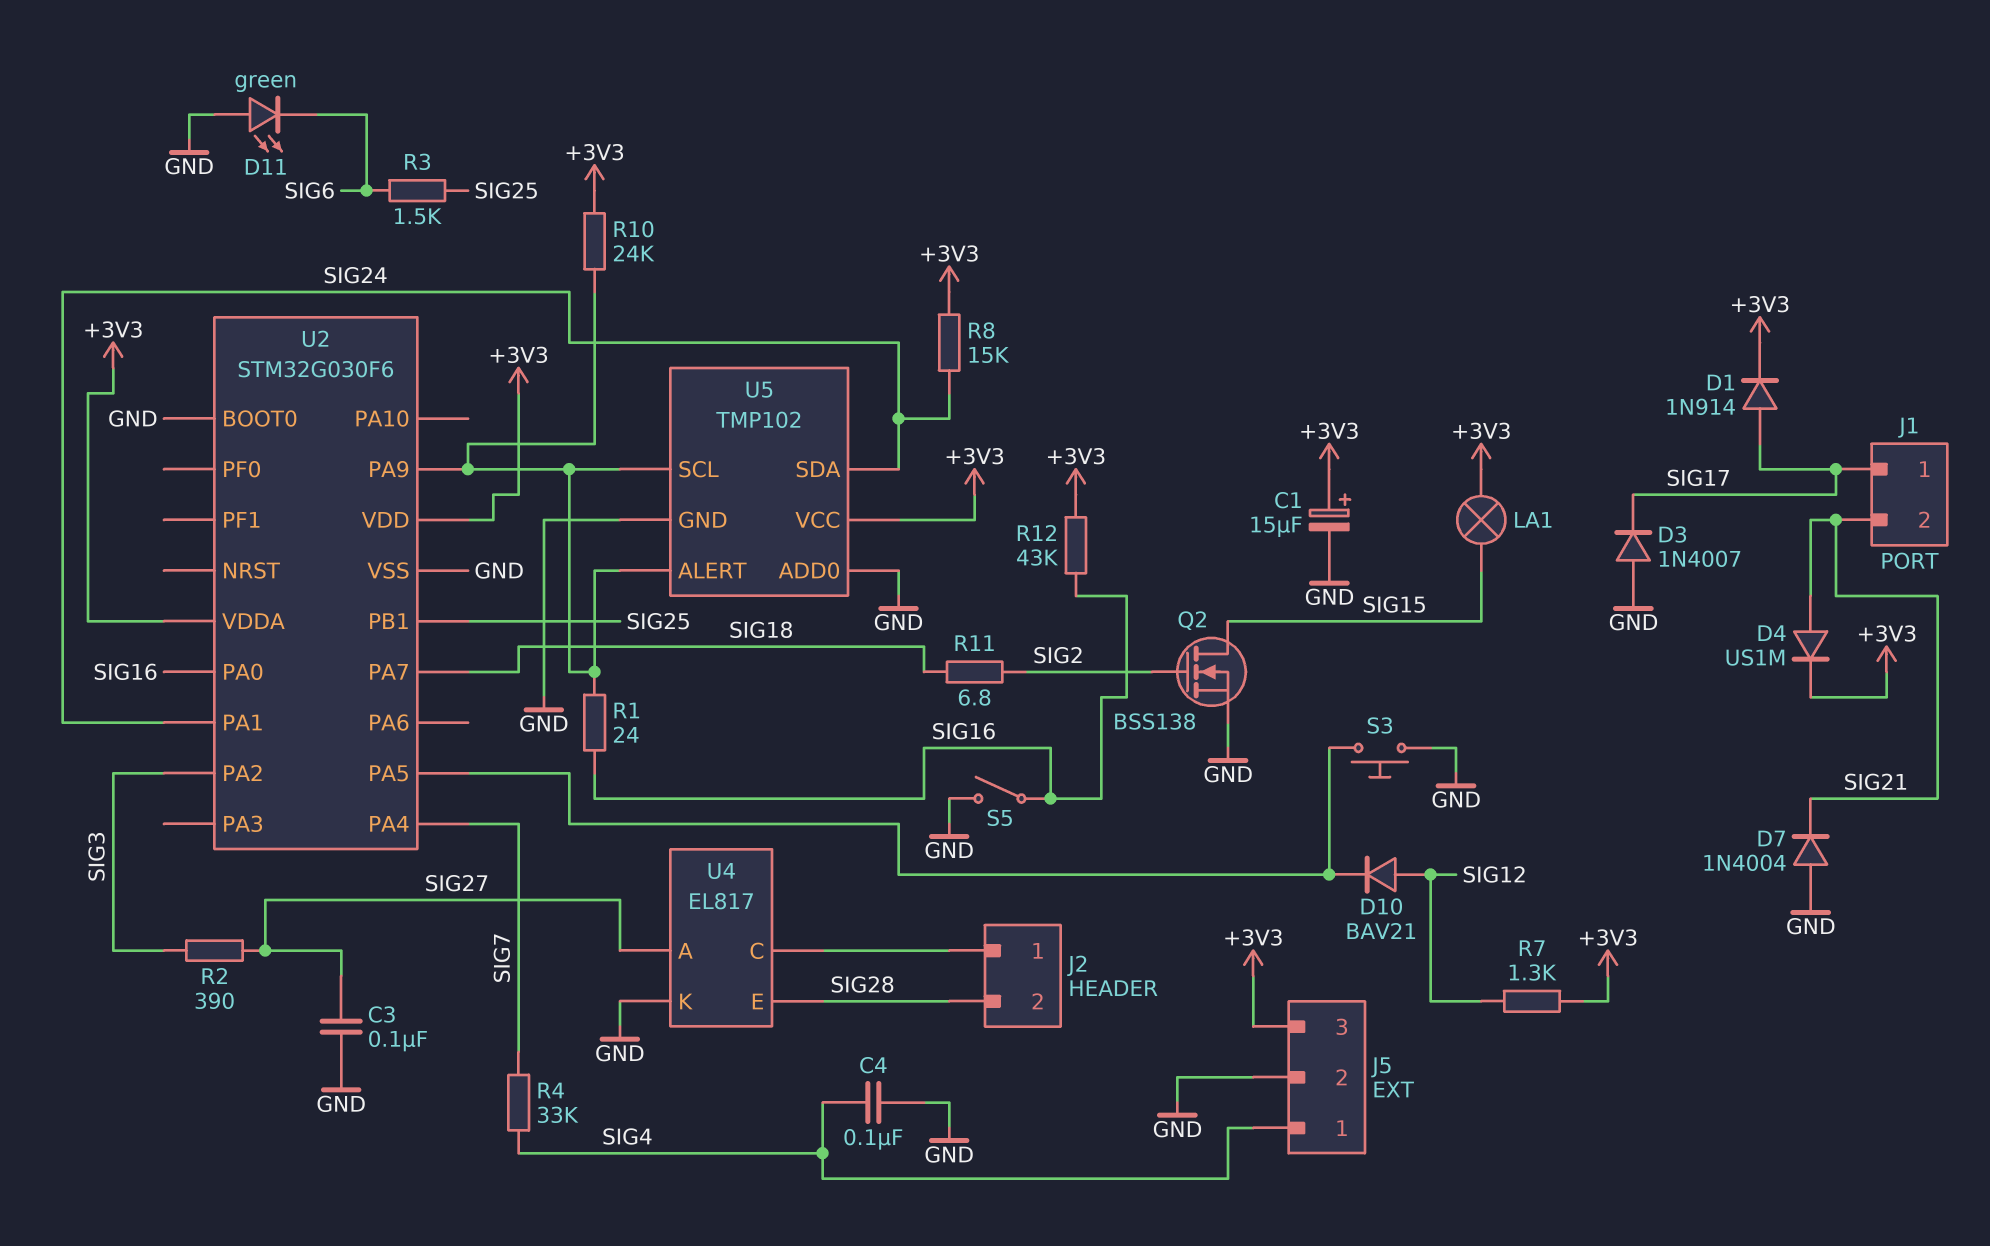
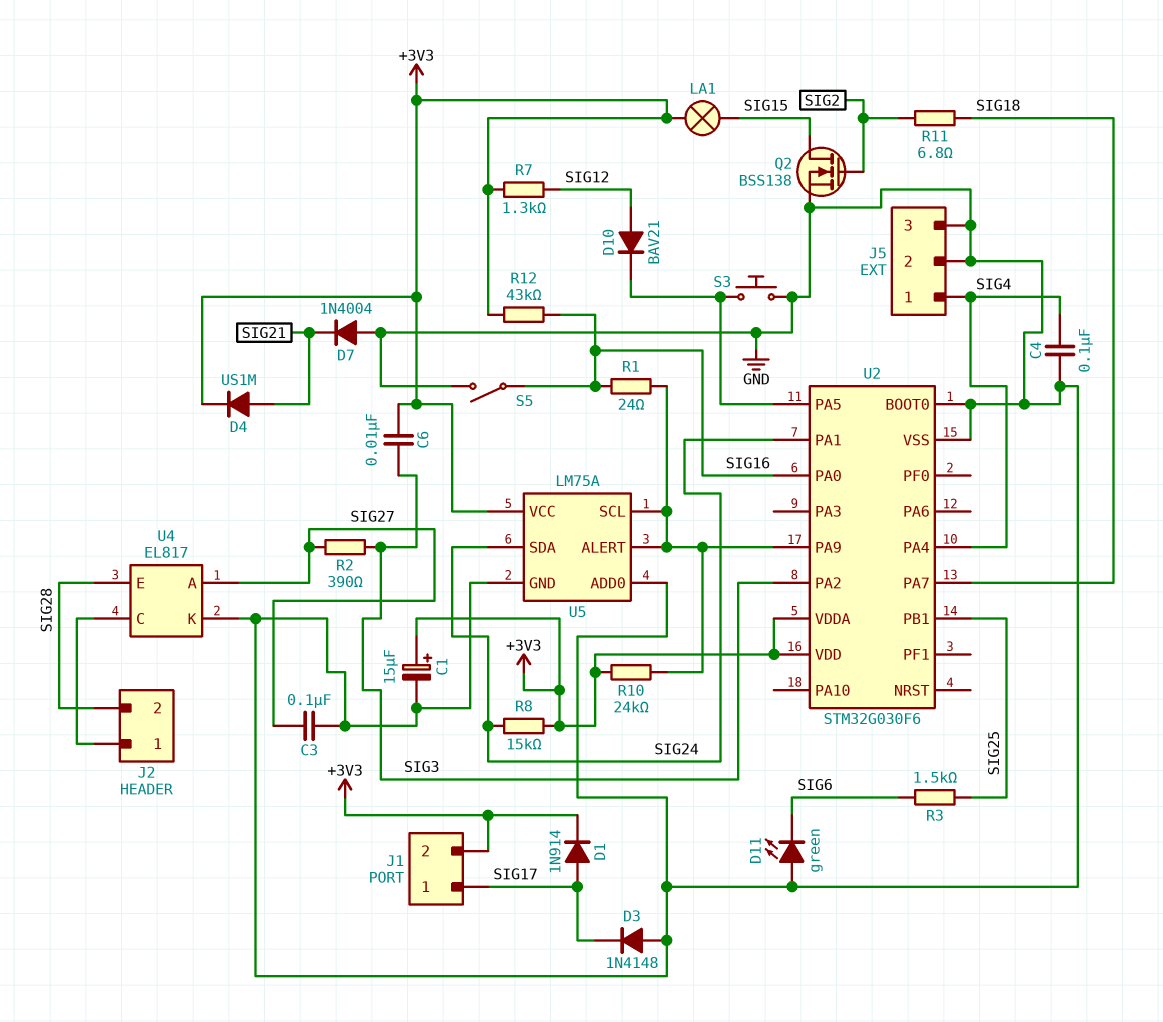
C6: none -> 10nF (+3V3, SIG3)
D3: diode 1N4007 (A GND, K SIG17) -> diode 1N4148 (A GND, K SIG17)
J1 pin 2: SIG21 -> +3V3
J5 pin 3: +3V3 -> GND
R4: 33k (SIG4, SIG7) -> none
U2 pin PA4: SIG7 -> SIG4
U5: TMP102 -> LM75A

